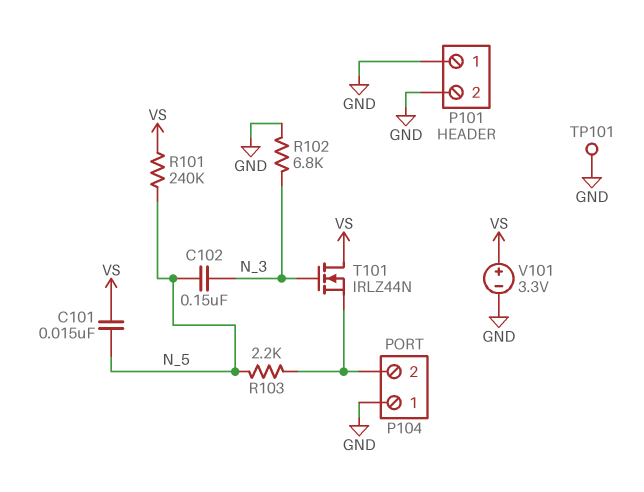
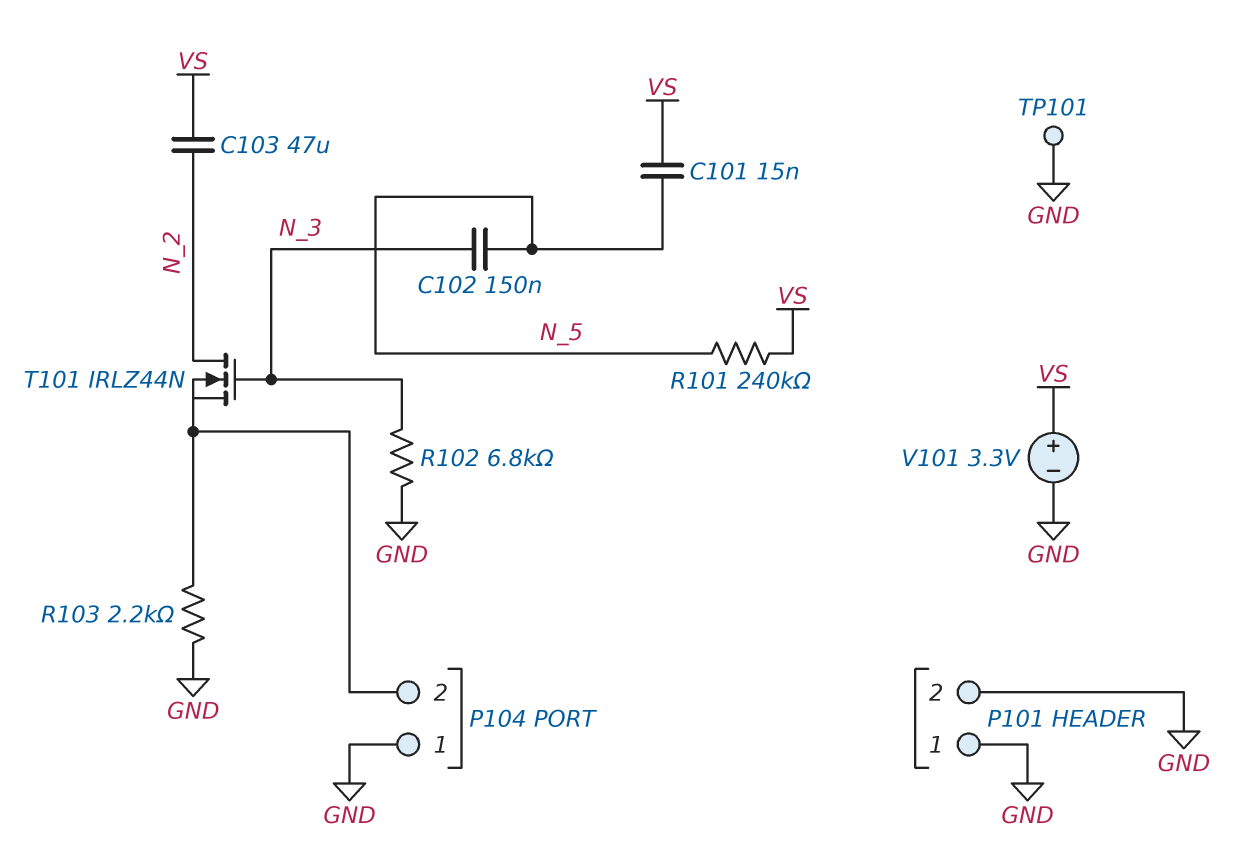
C103: none -> 47uF (N_2, VS)
R103: 2.2k (N_5, P104/2) -> 2.2k (GND, P104/2)
T101: NMOS IRLZ44N (G N_3, D VS, S P104/2) -> NMOS IRLZ44N (G N_3, D N_2, S P104/2)

